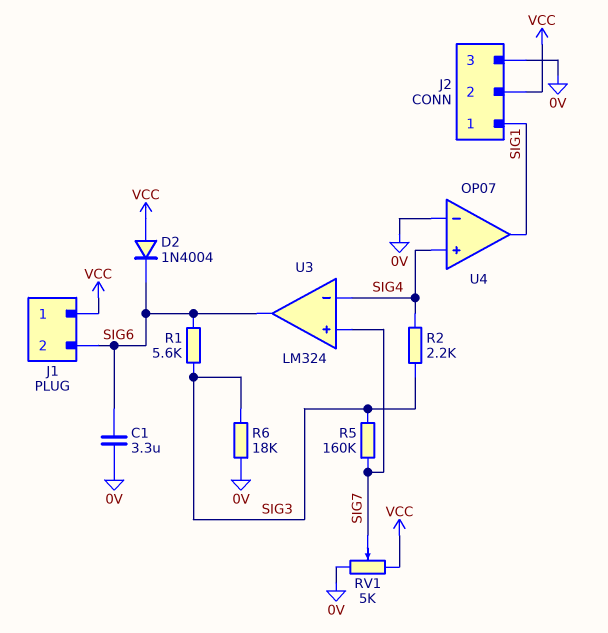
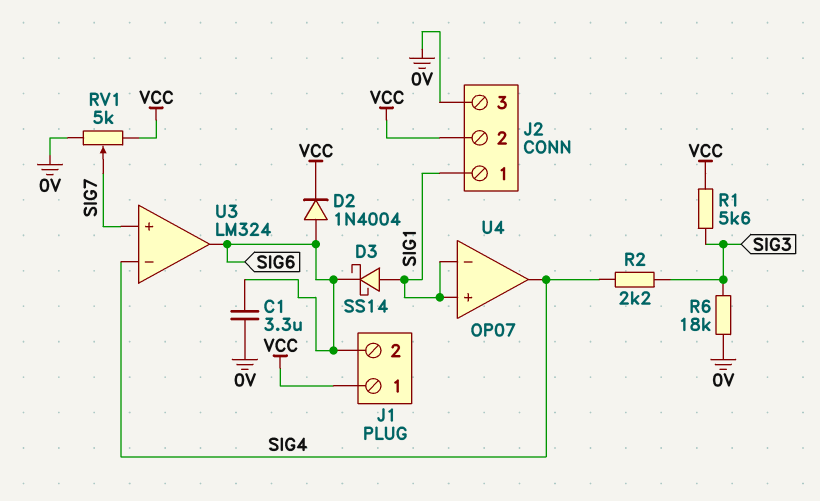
D2: diode 1N4004 (A VCC, K SIG6) -> diode 1N4004 (A SIG6, K VCC)
D3: none -> schottky SS14 (A SIG1, K SIG6)
R1: 5.6k (SIG3, SIG6) -> 5.6k (SIG3, VCC)
R5: 160k (SIG3, SIG7) -> none
U4 pin in+: SIG4 -> SIG1
U4 pin in-: 0V -> SIG1
U4 pin out: SIG1 -> SIG4

